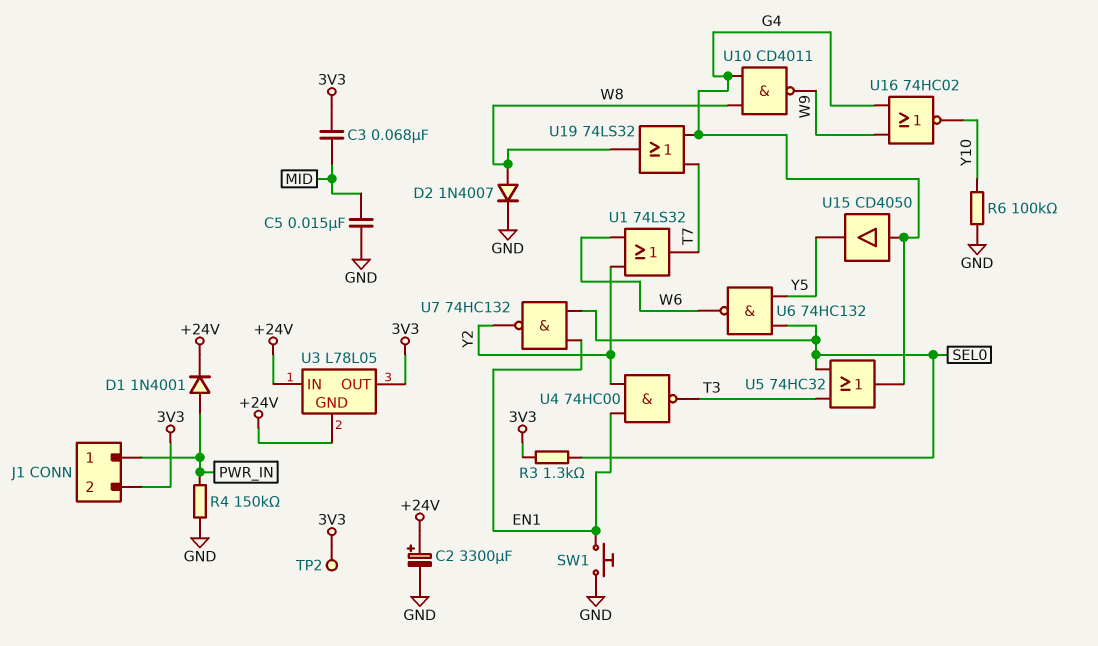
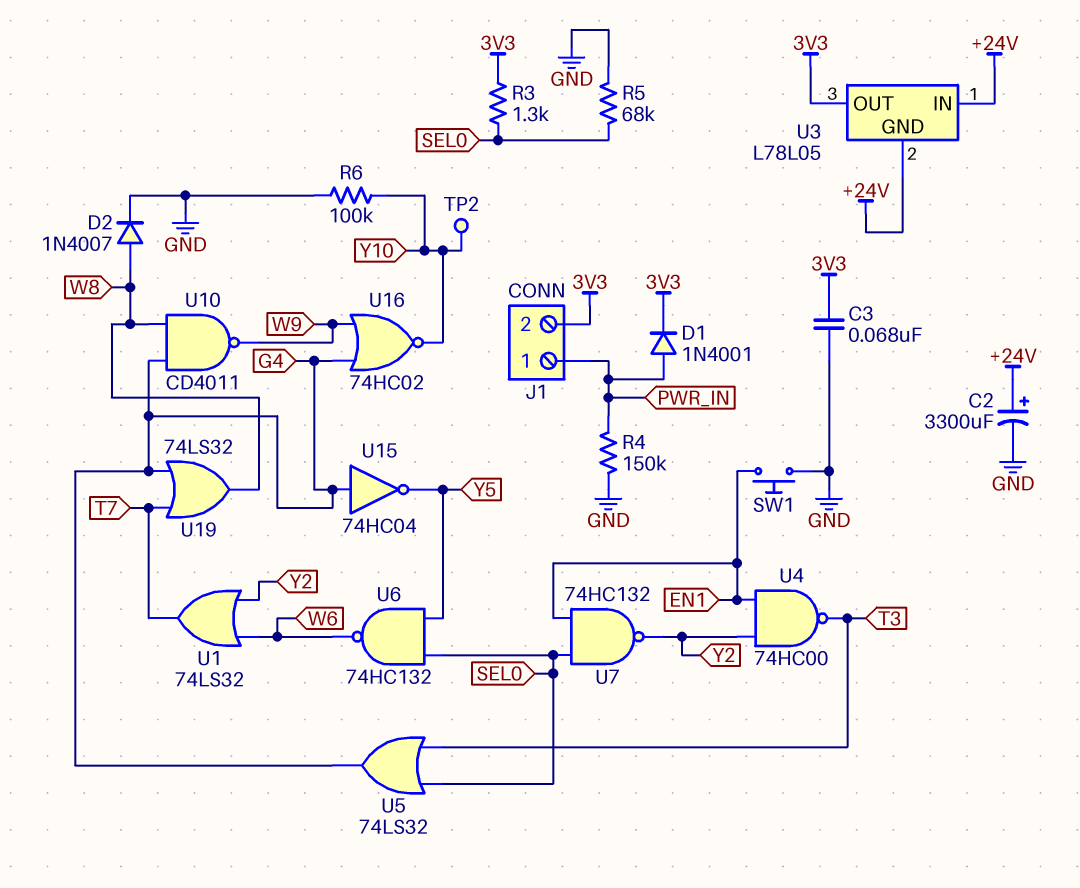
C3: 68nF (3V3, MID) -> 68nF (3V3, GND)
C5: 15nF (GND, MID) -> none
D1: diode 1N4001 (A PWR_IN, K +24V) -> diode 1N4001 (A PWR_IN, K 3V3)
R5: none -> 68k (GND, SEL0)
TP2: test point (3V3) -> test point (Y10)
U5: OR 74HC32 (in SEL0, in T3, out G4) -> OR 74LS32 (in SEL0, in T3, out G4)
U15: buffer CD4050 (in G4, out Y5) -> NOT 74HC04 (in G4, out Y5)

